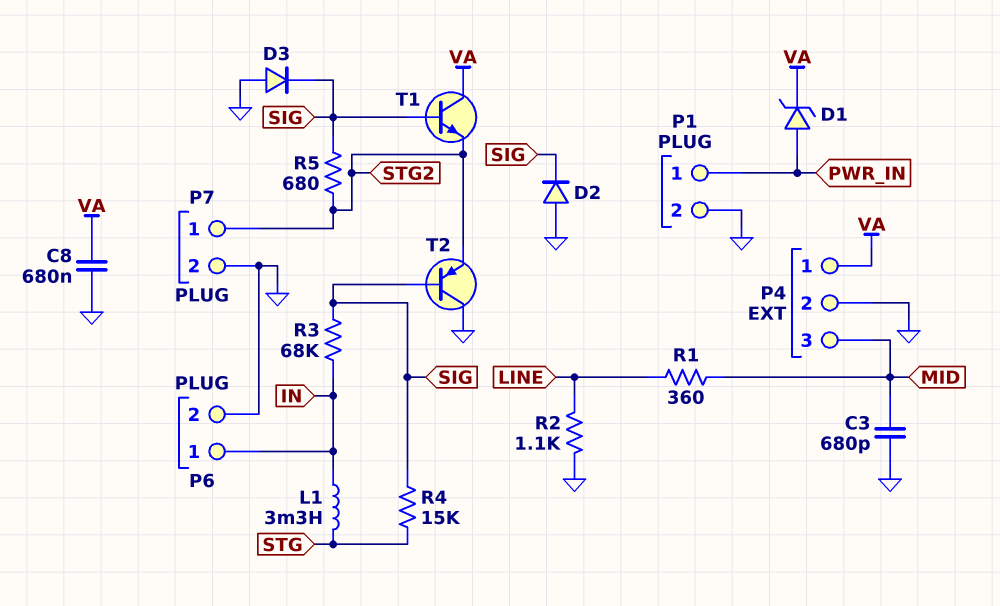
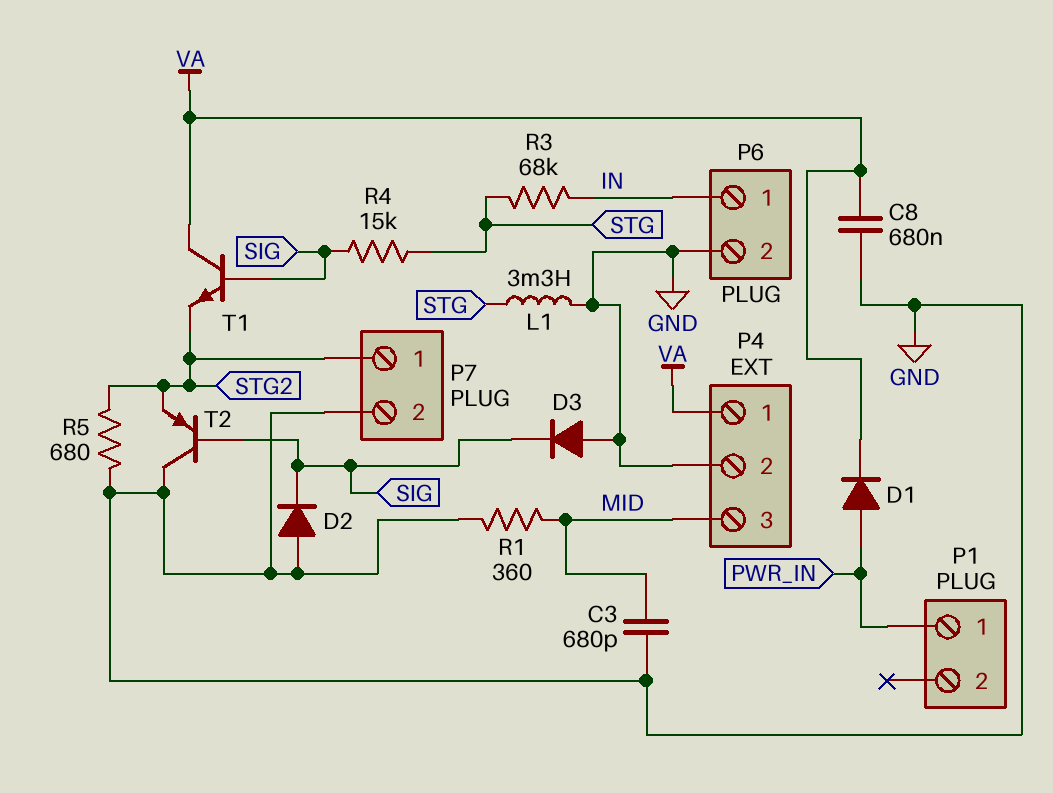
D1: zener (A PWR_IN, K VA) -> diode (A PWR_IN, K VA)
L1: 3.3mH (IN, STG) -> 3.3mH (GND, STG)
P1 pin 2: GND -> none
R1: 360 (LINE, MID) -> 360 (GND, MID)
R2: 1.1k (GND, LINE) -> none
R3: 68k (IN, SIG) -> 68k (IN, STG)
R5: 680 (SIG, STG2) -> 680 (GND, STG2)

